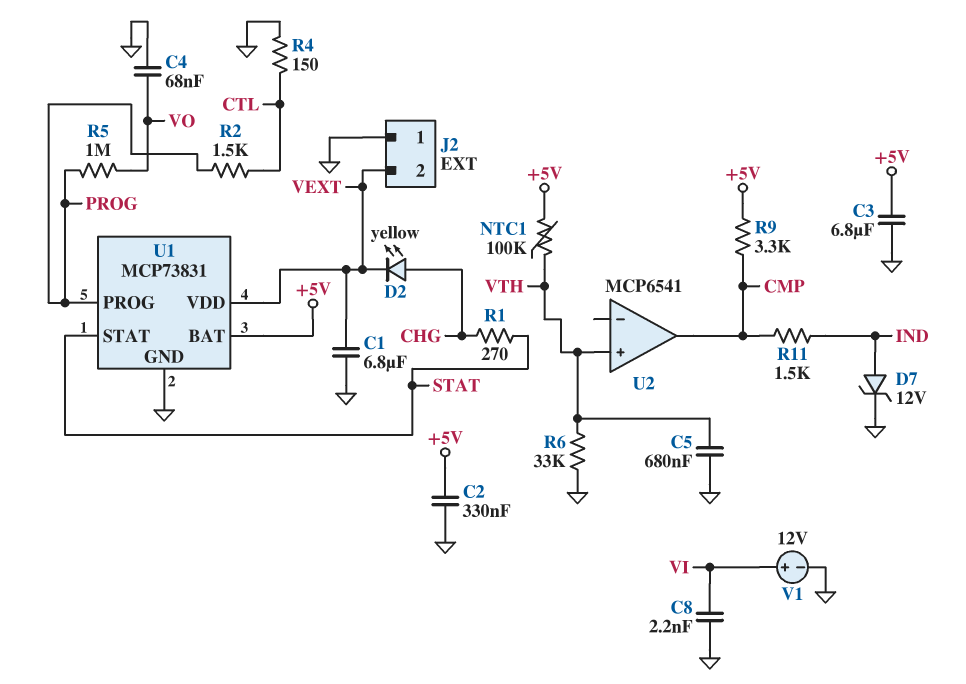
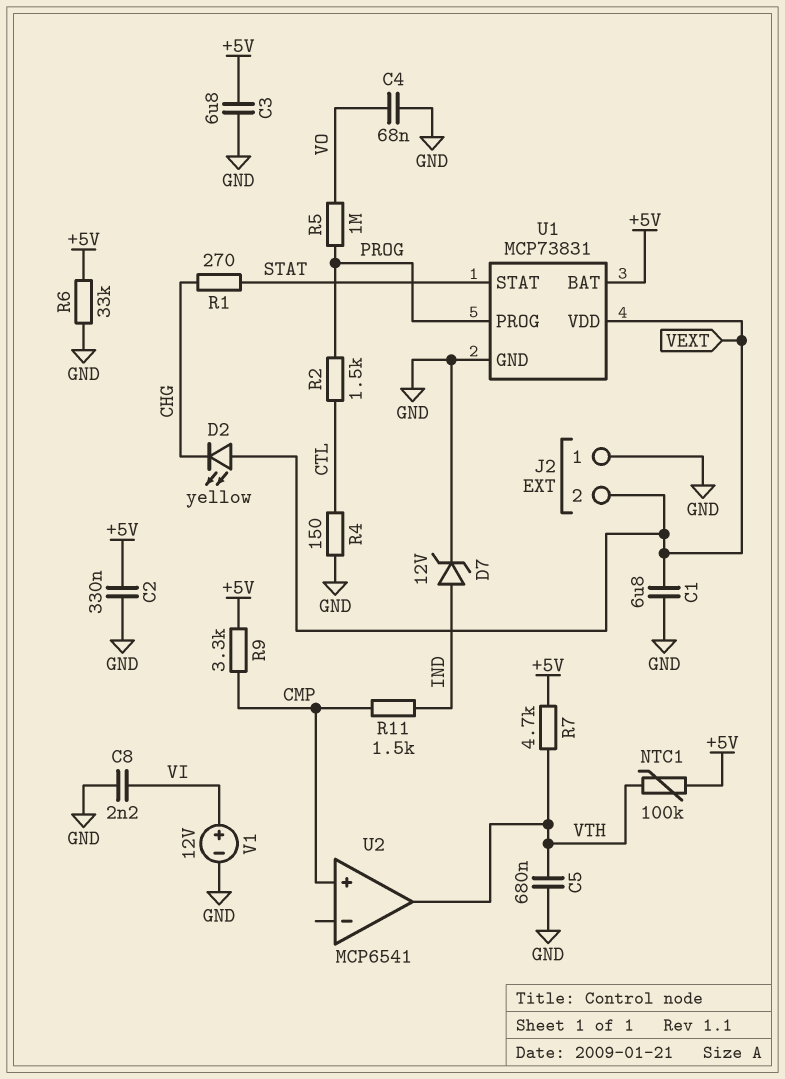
D2: LED yellow (A CHG, K VEXT) -> LED yellow (A VEXT, K CHG)
R6: 33k (GND, VTH) -> 33k (+5V, GND)
R7: none -> 4.7k (+5V, VTH)
U2 pin in+: VTH -> CMP
U2 pin out: CMP -> VTH

